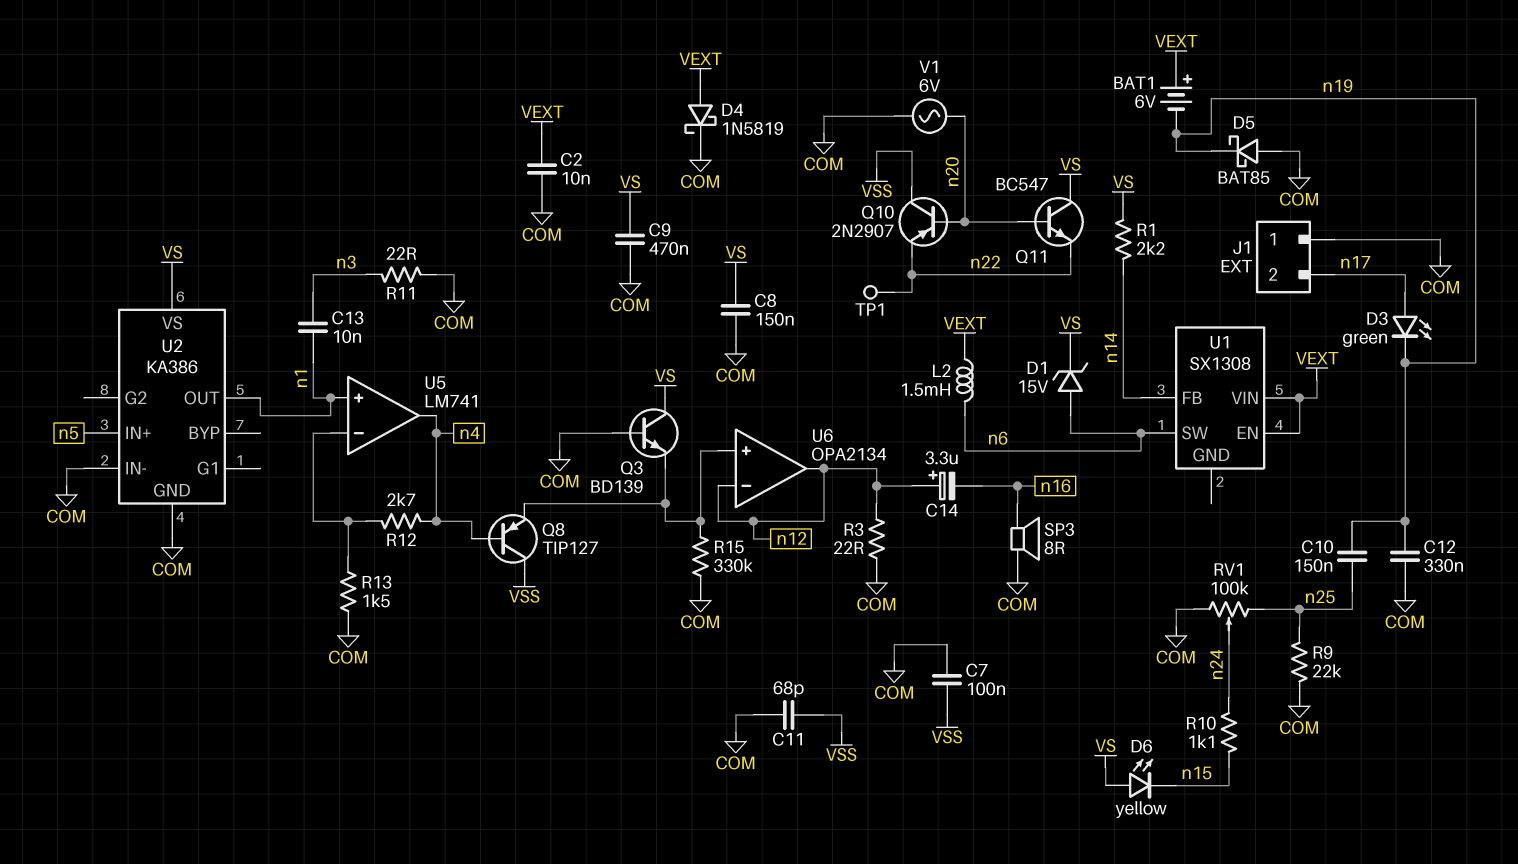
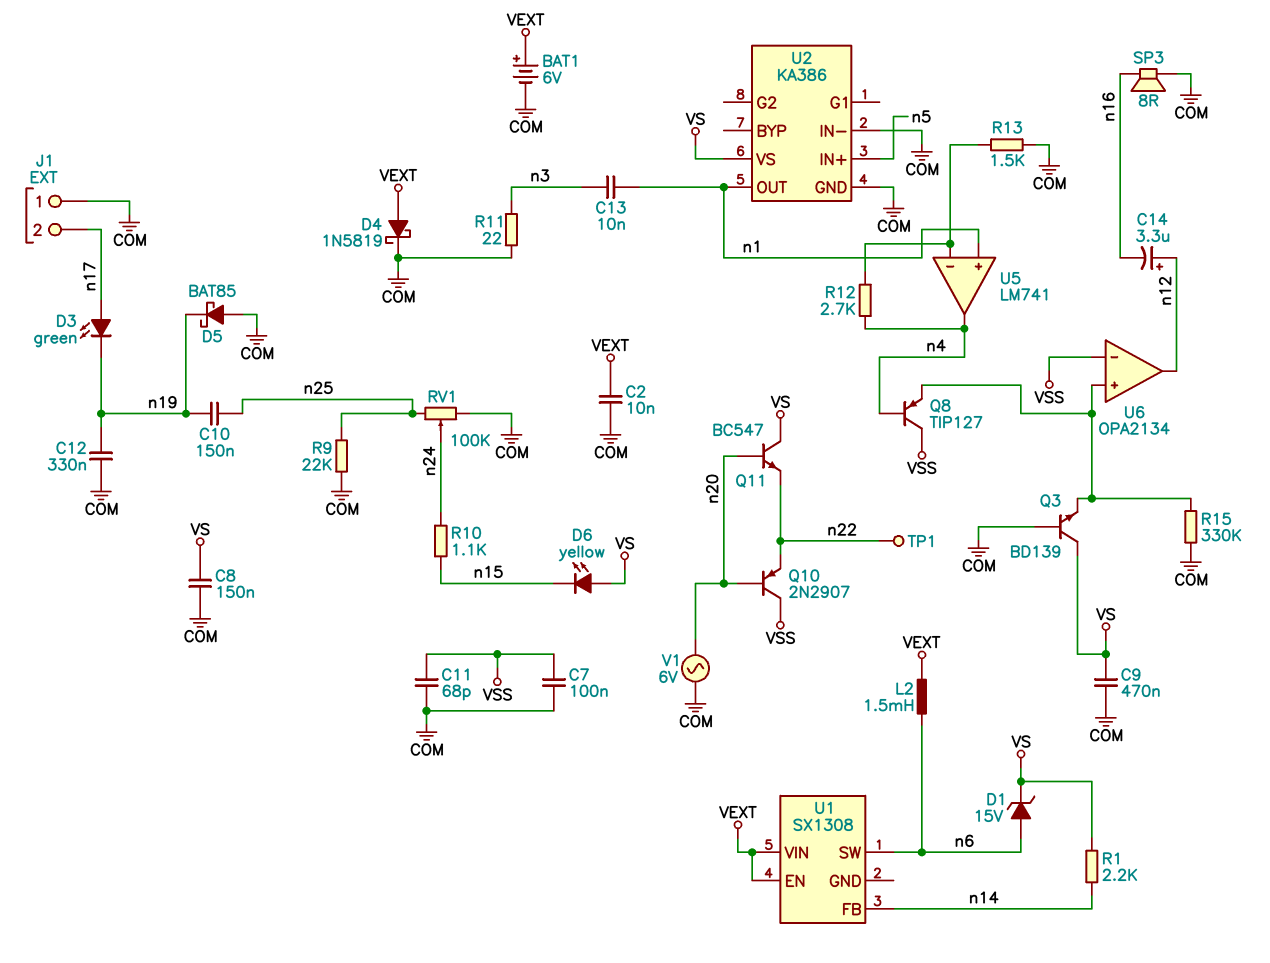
BAT1: 6V (plus VEXT, minus n19) -> 6V (plus VEXT, minus COM)
R3: 22 (COM, n12) -> none
U6 pin in-: n12 -> VSS

